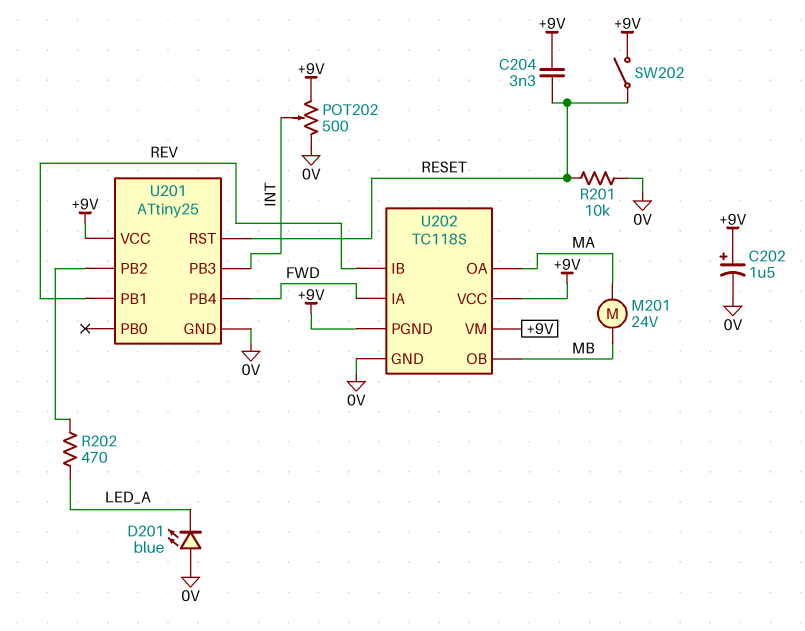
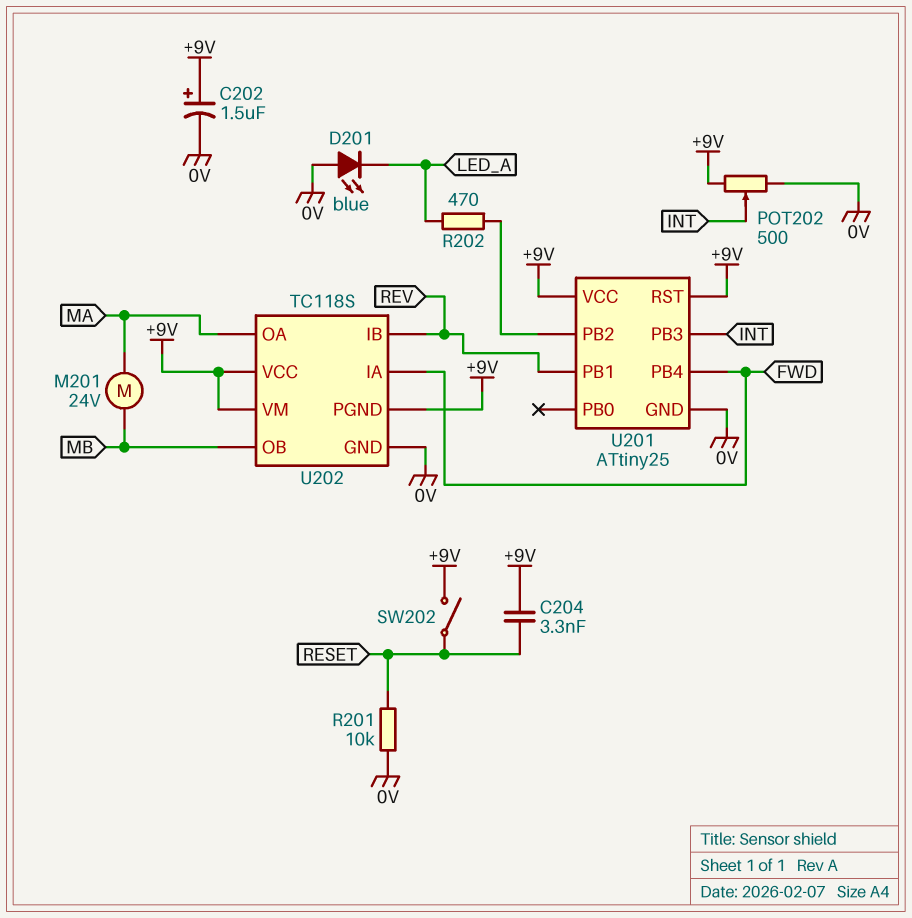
U201 pin RST: RESET -> +9V

